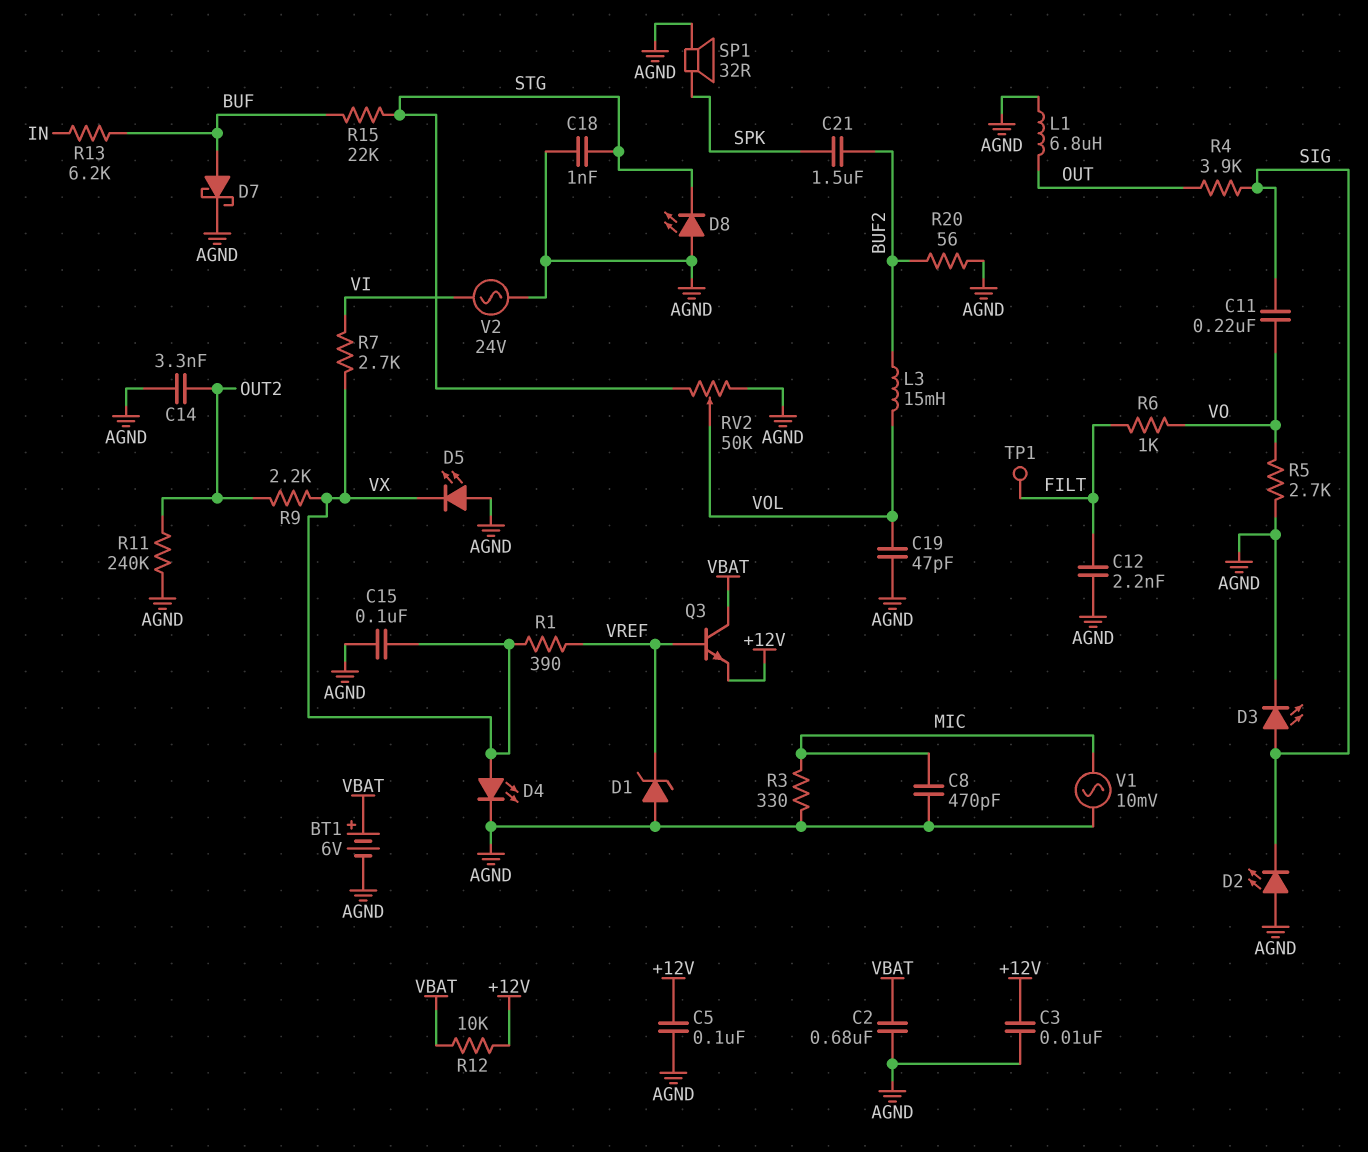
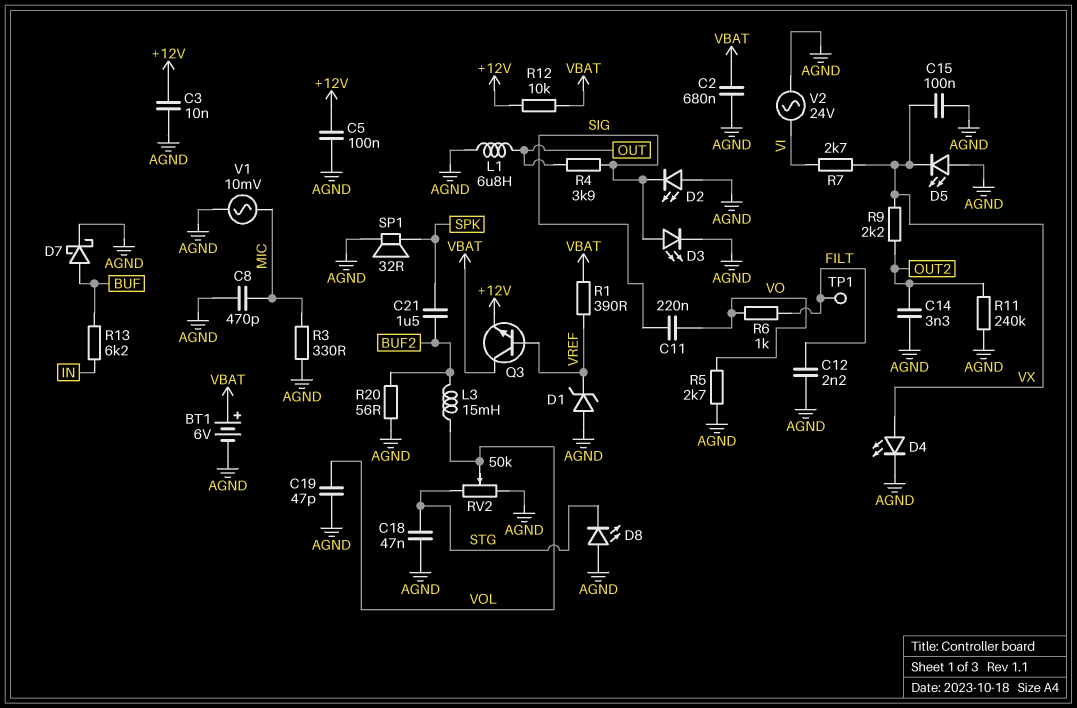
C18: 1nF (AGND, STG) -> 47nF (AGND, STG)
R1: 390 (VREF, VX) -> 390 (VBAT, VREF)
R15: 22k (BUF, STG) -> none

